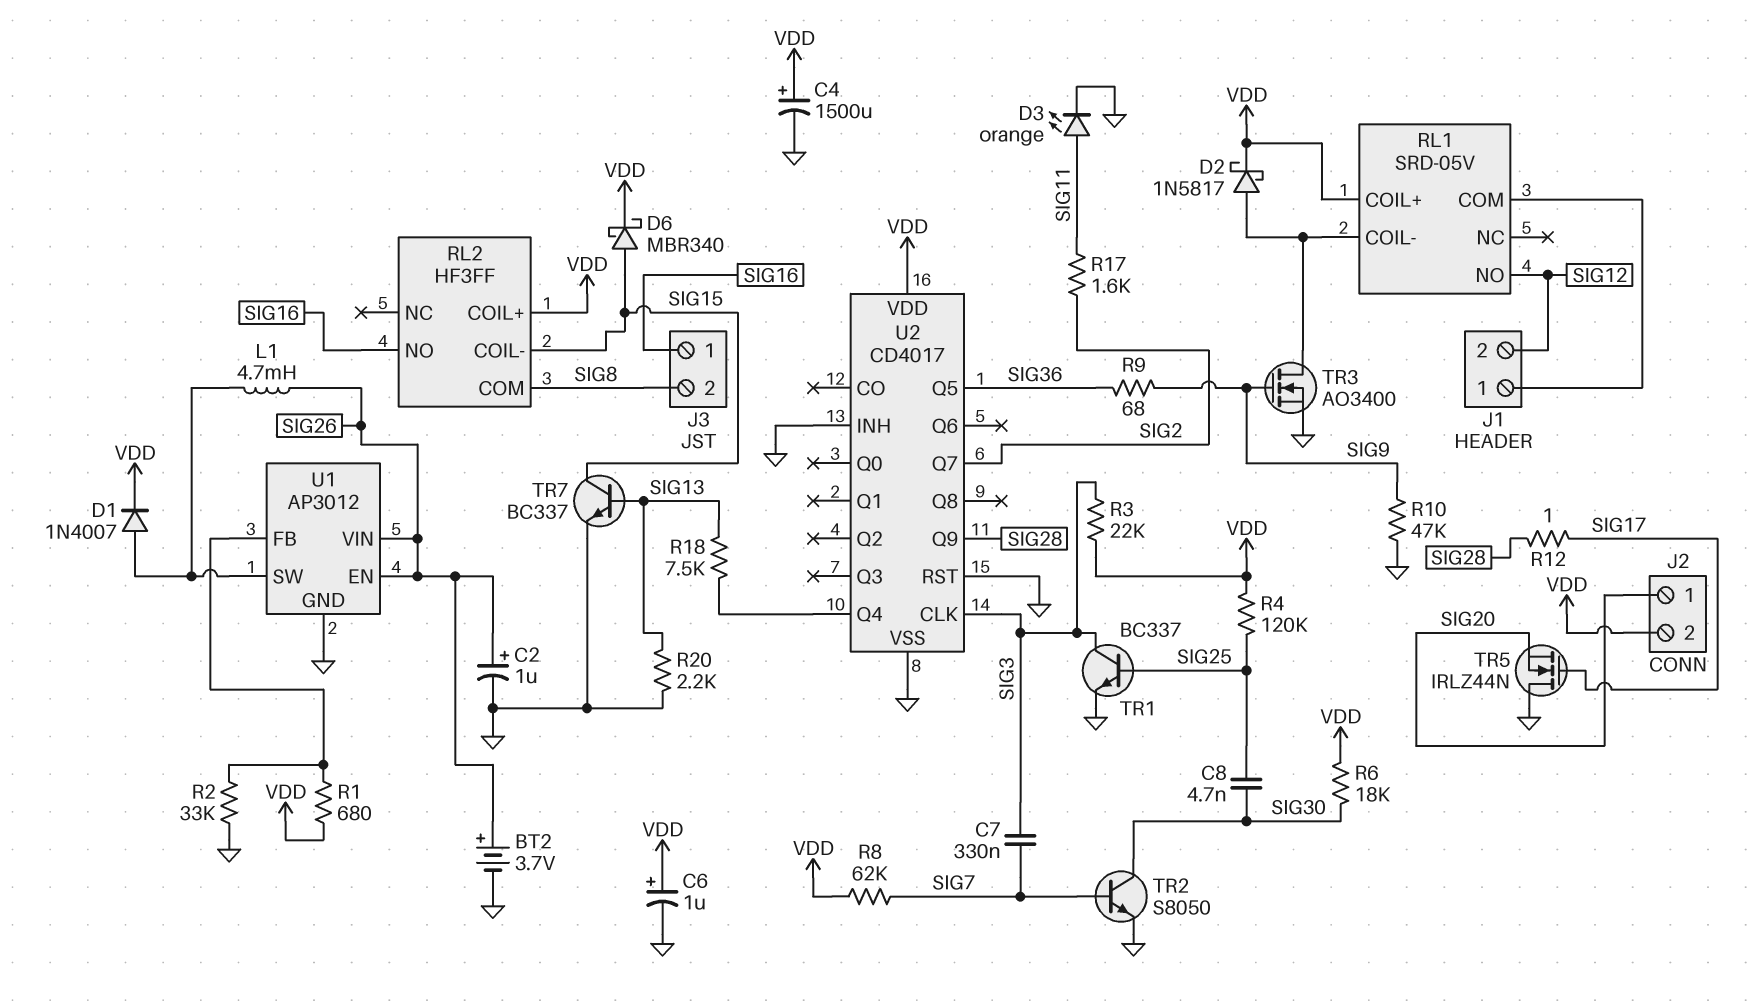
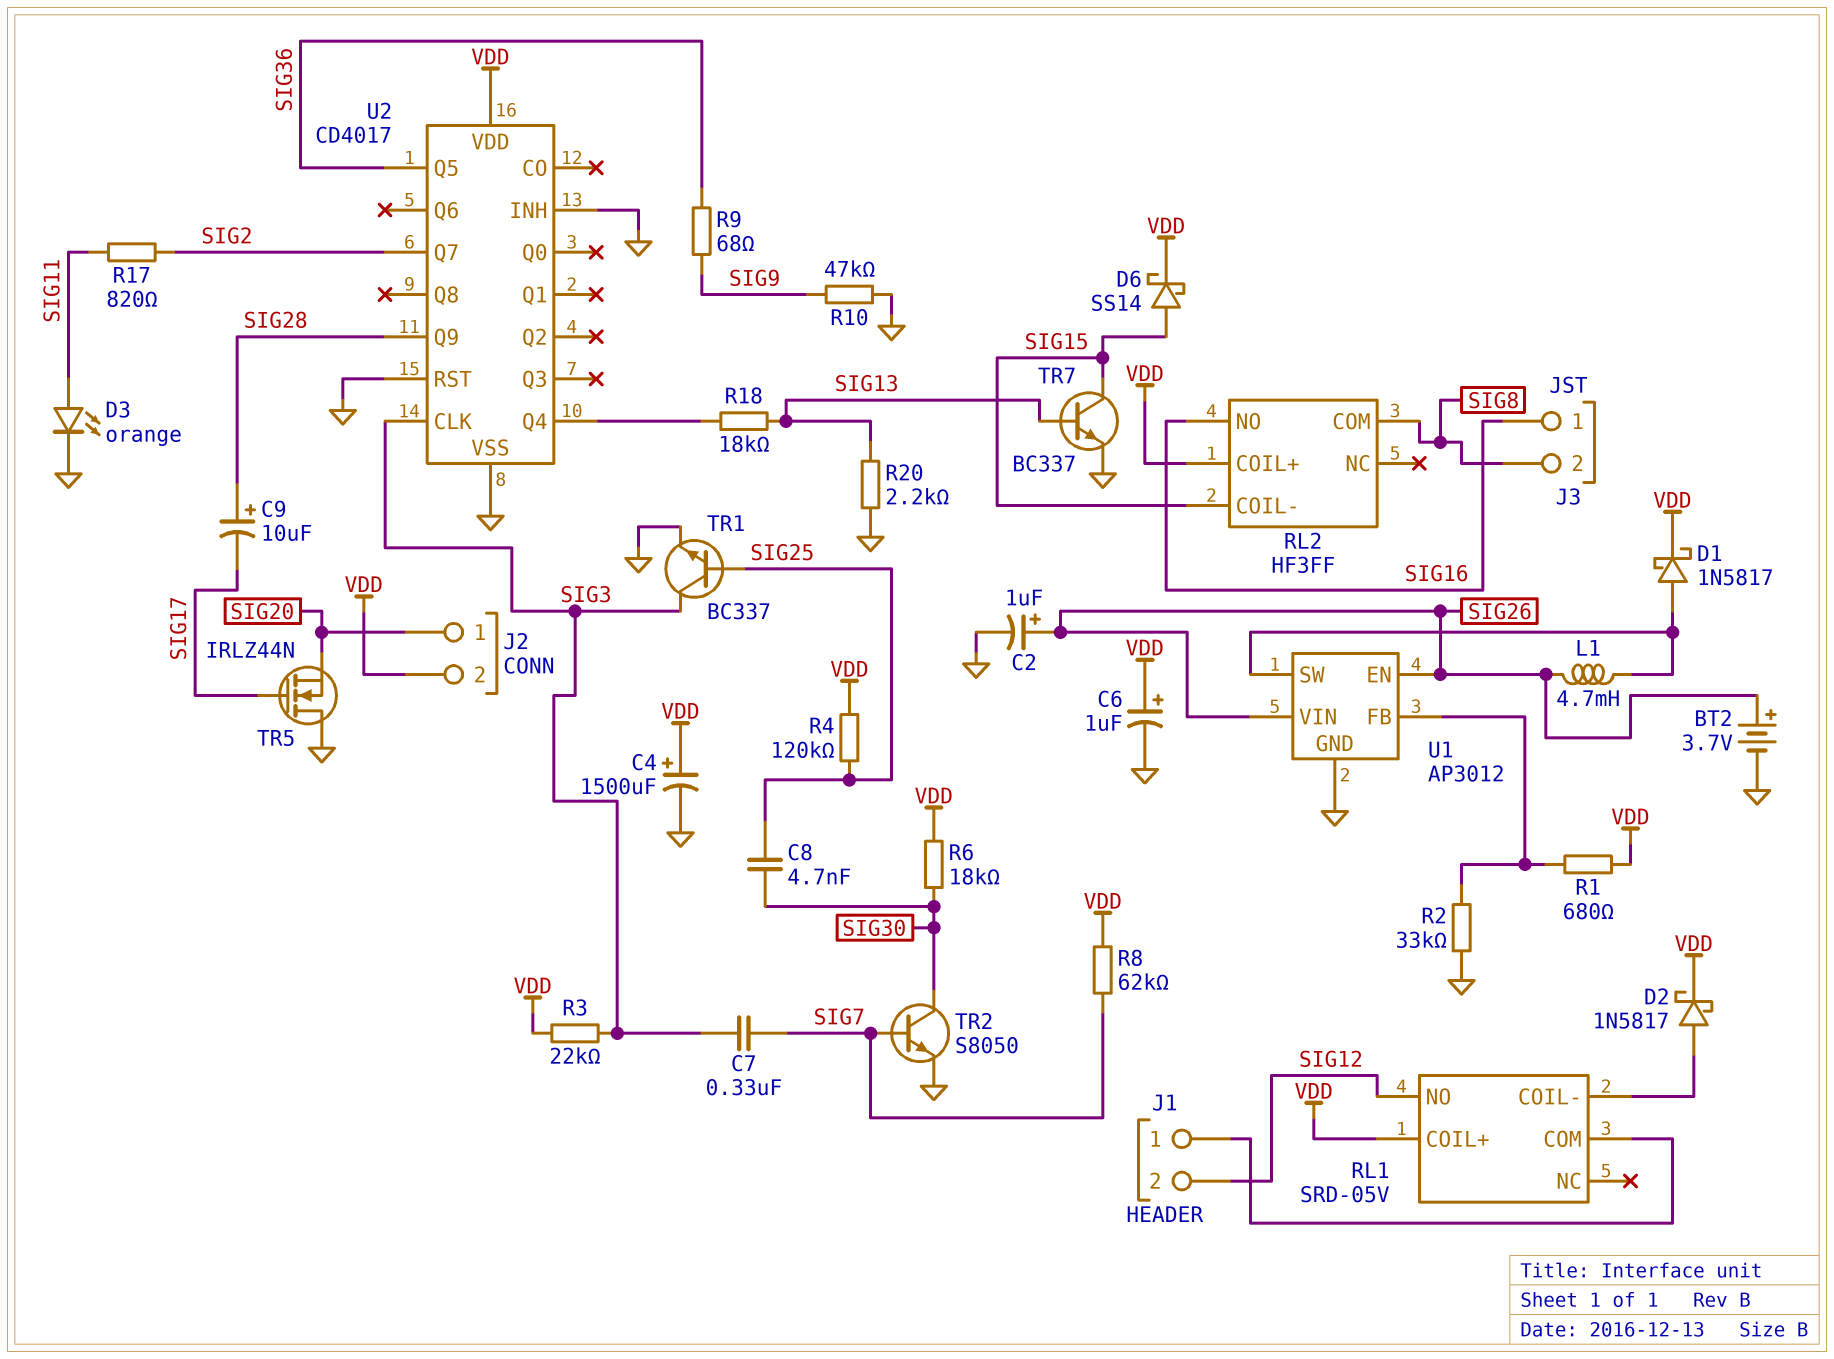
C9: none -> 10uF (plus SIG28, minus SIG17)
D1: diode 1N4007 (A U1/SW, K VDD) -> schottky 1N5817 (A U1/SW, K VDD)
D6: schottky MBR340 (A SIG15, K VDD) -> schottky SS14 (A SIG15, K VDD)
R12: 1 (SIG17, SIG28) -> none
R17: 1.6k (SIG2, SIG11) -> 820 (SIG2, SIG11)
R18: 7.5k (SIG13, U2/Q4) -> 18k (SIG13, U2/Q4)
TR3: NMOS AO3400 (G SIG9, D RL1/COIL-, S GND) -> none

